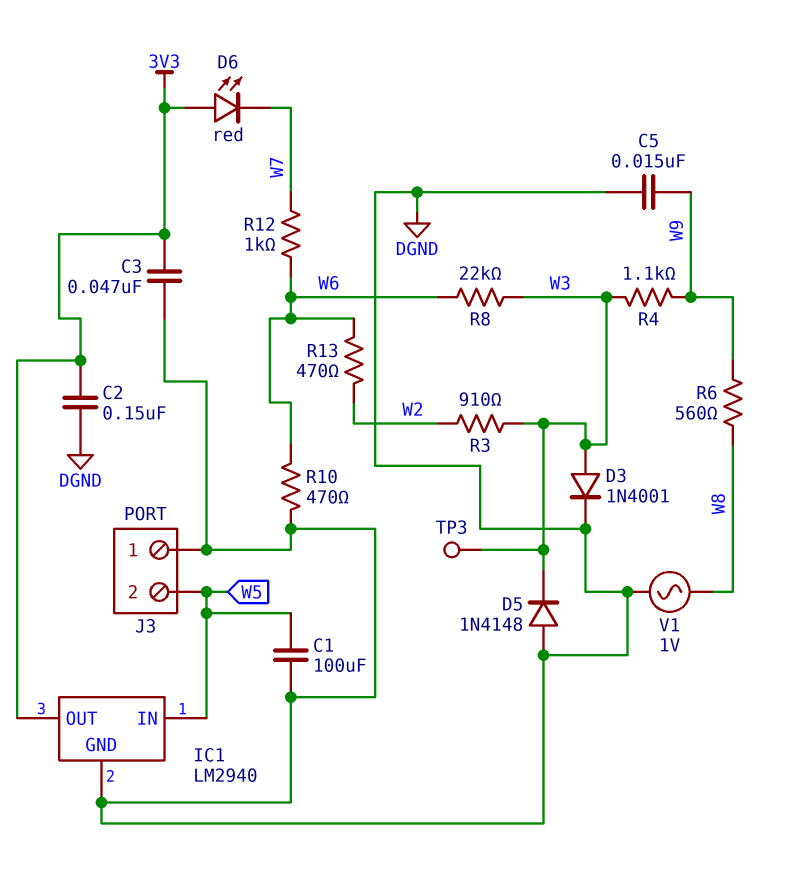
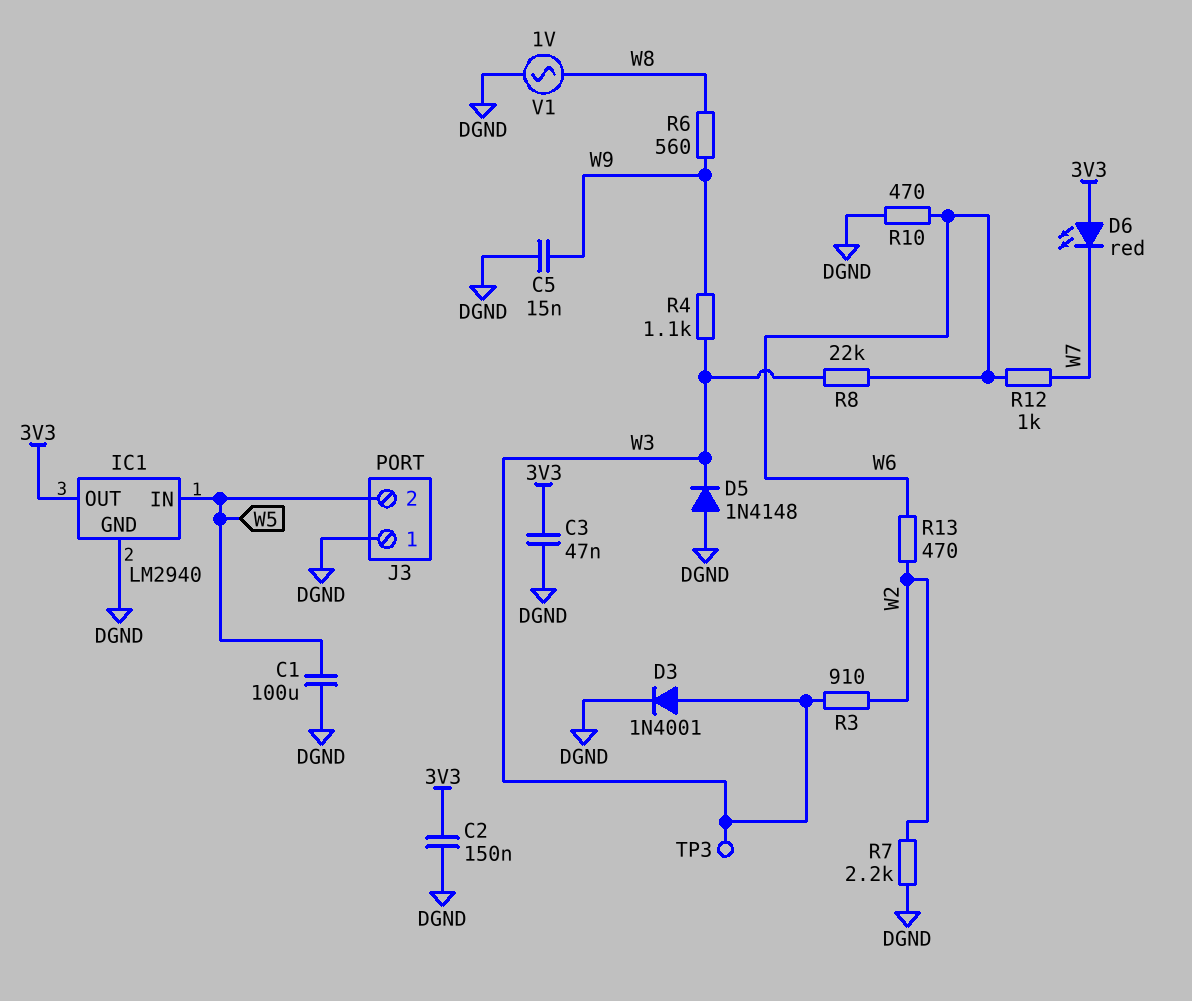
R7: none -> 2.2k (DGND, W2)

